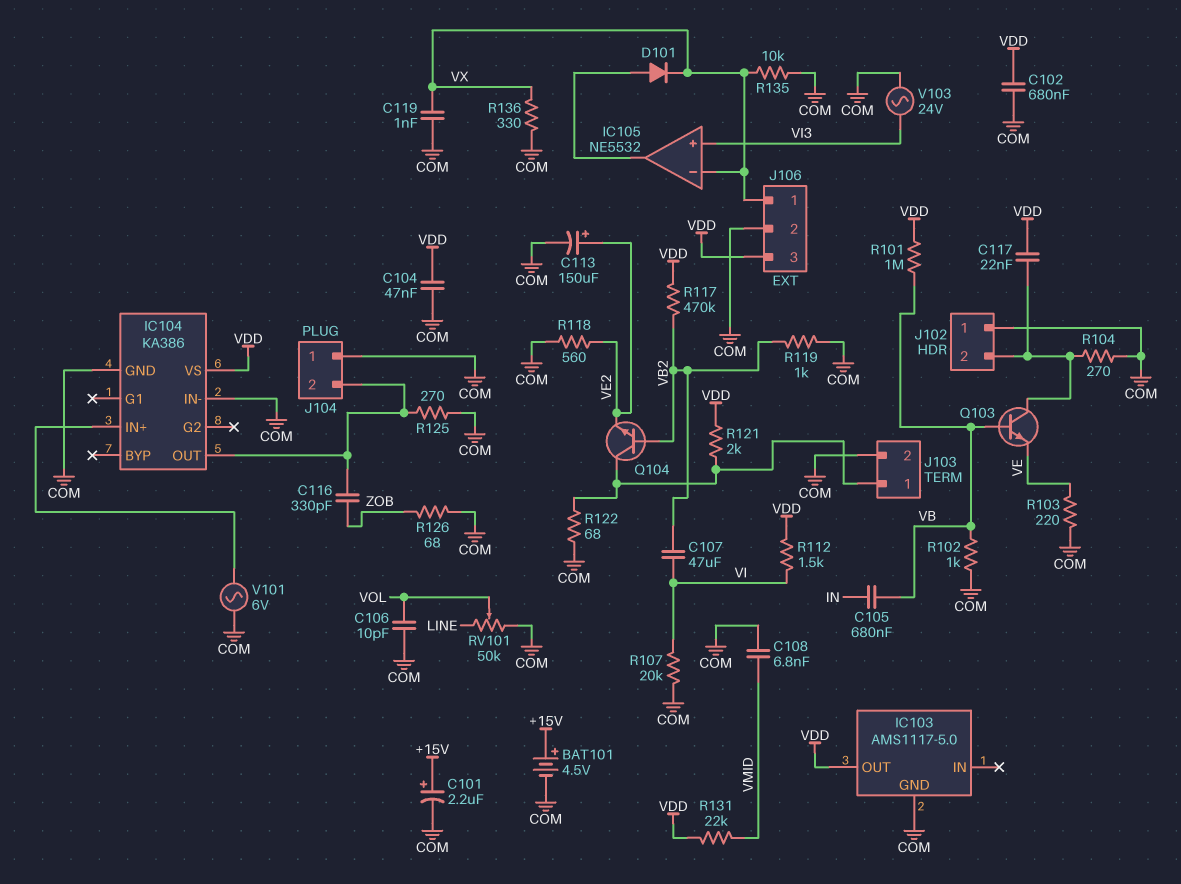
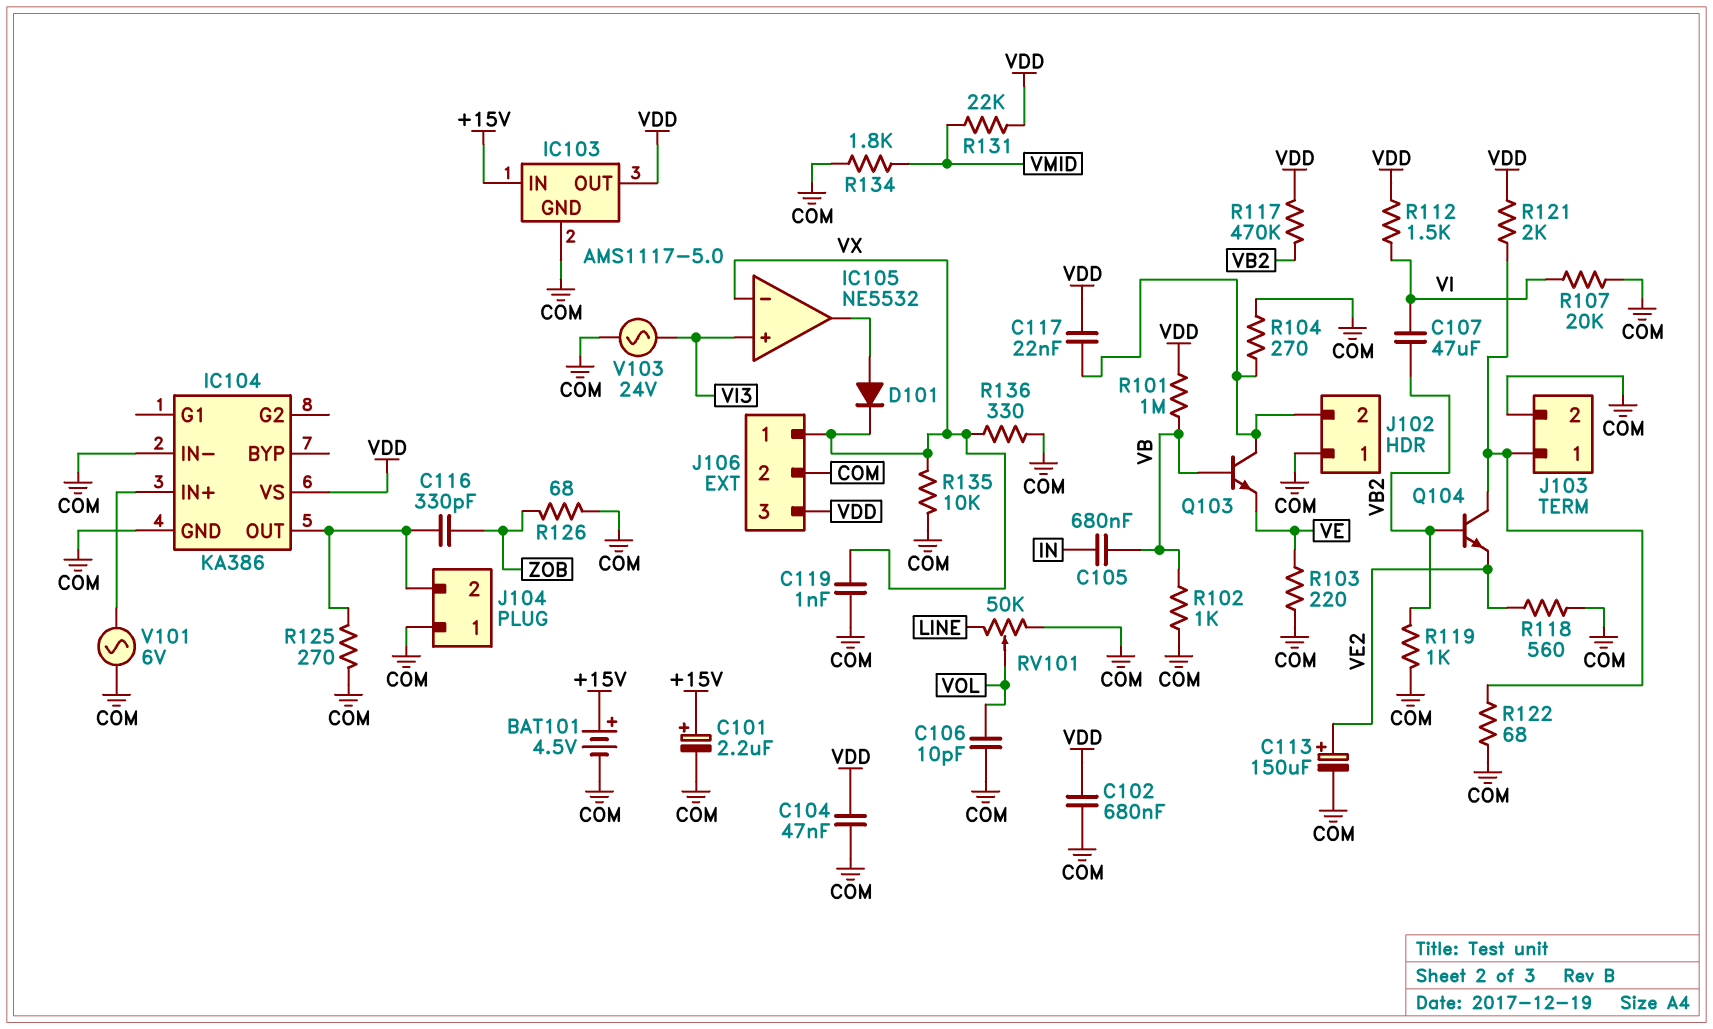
C108: 6.8nF (COM, VMID) -> none
IC103 pin IN: none -> +15V
R134: none -> 1.8k (COM, VMID)

